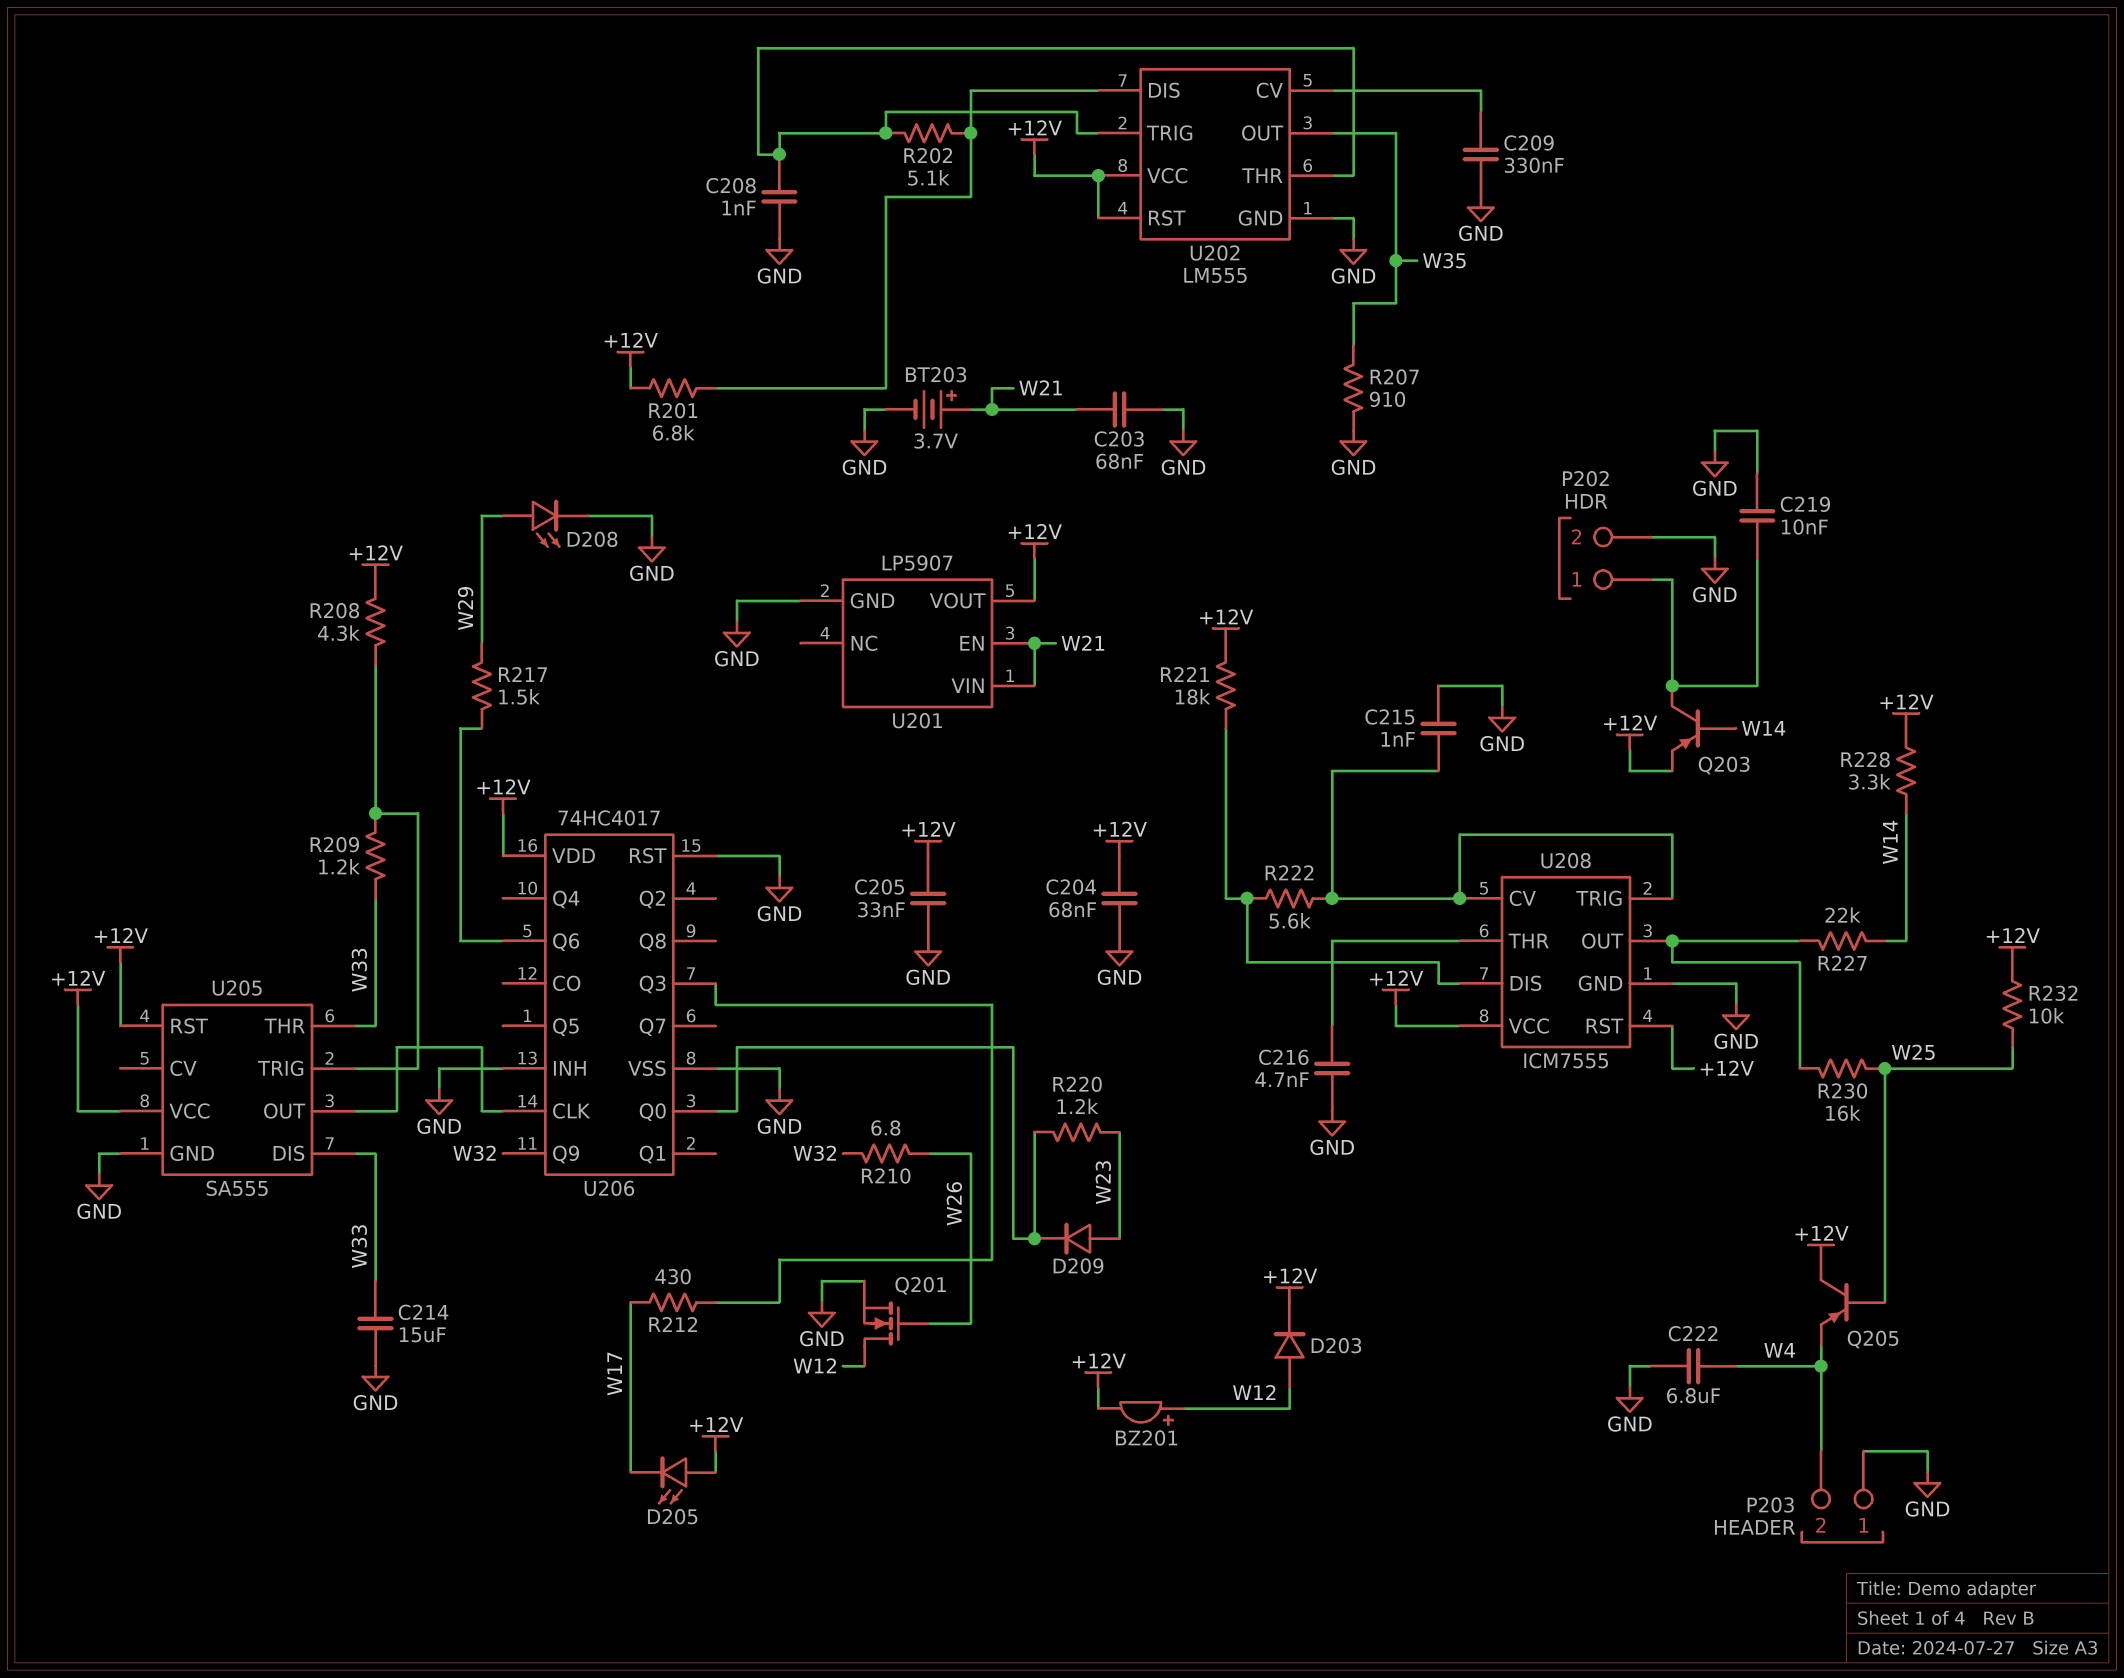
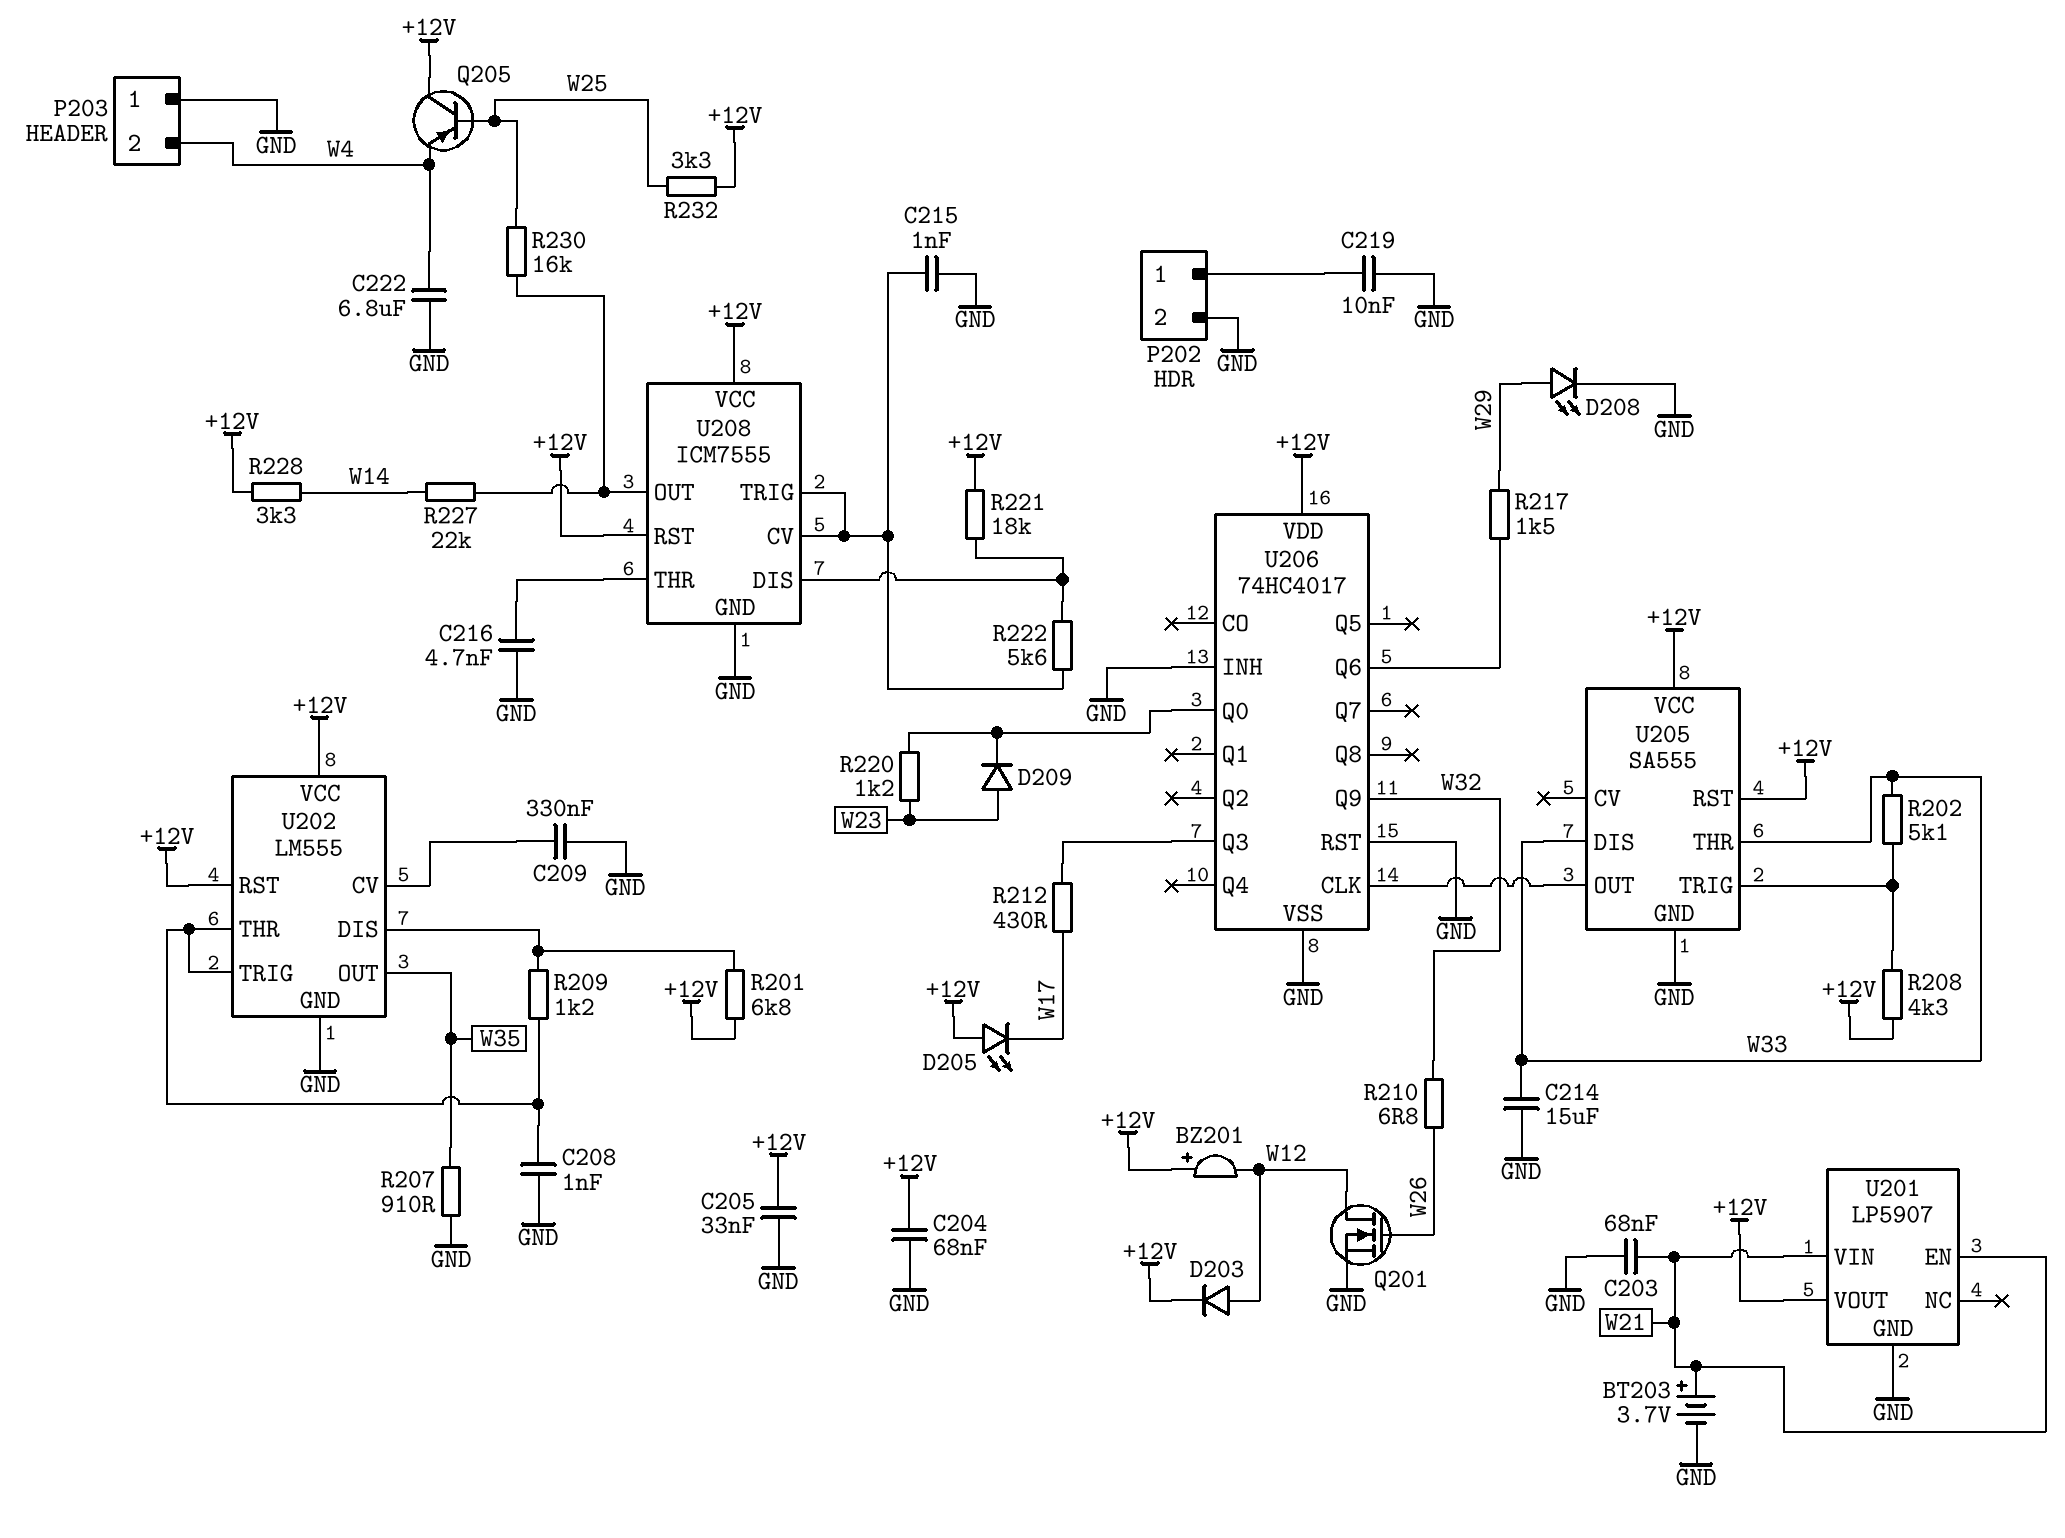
BZ201: buzzer (plus W12, minus +12V) -> buzzer (plus +12V, minus W12)
Q203: PNP (B W14, C P202/1, E +12V) -> none
R202: 5.1k (U202/DIS, U202/THR) -> 5.1k (U205/TRIG, W33)
R209: 1.2k (U205/TRIG, W33) -> 1.2k (U202/DIS, U202/THR)
R232: 10k (+12V, W25) -> 3.3k (+12V, W25)

